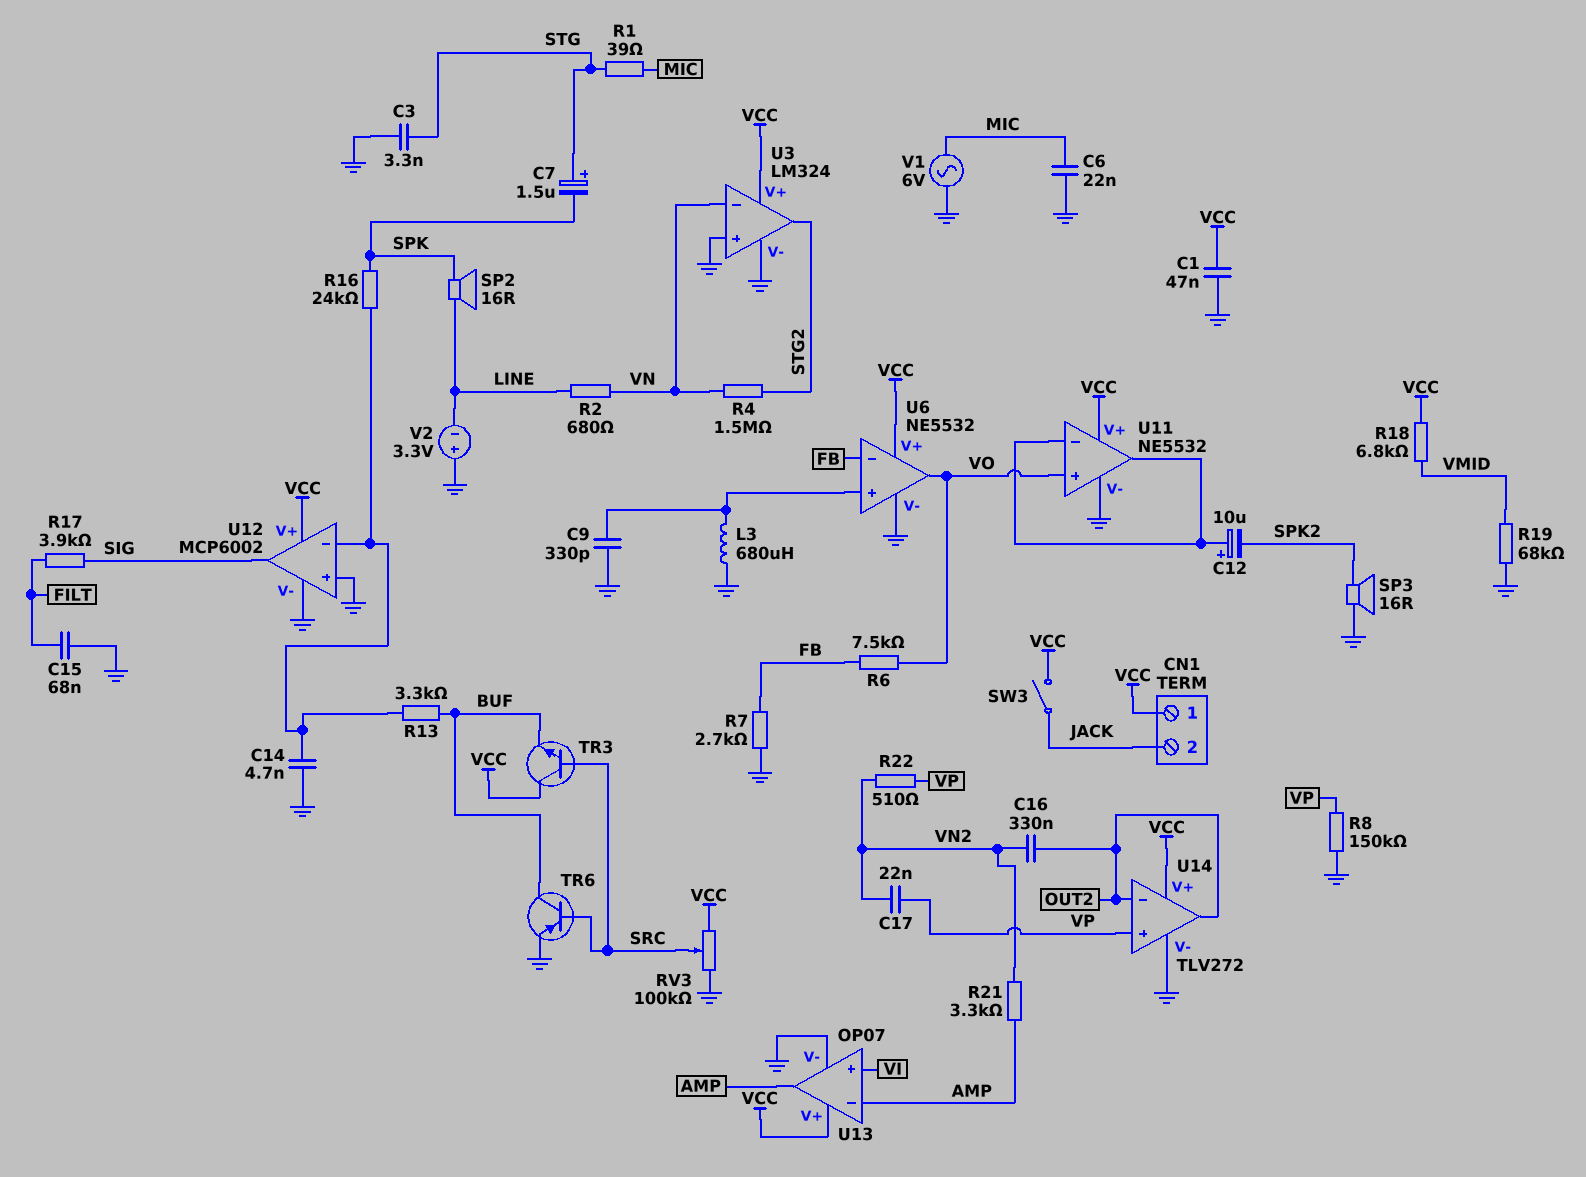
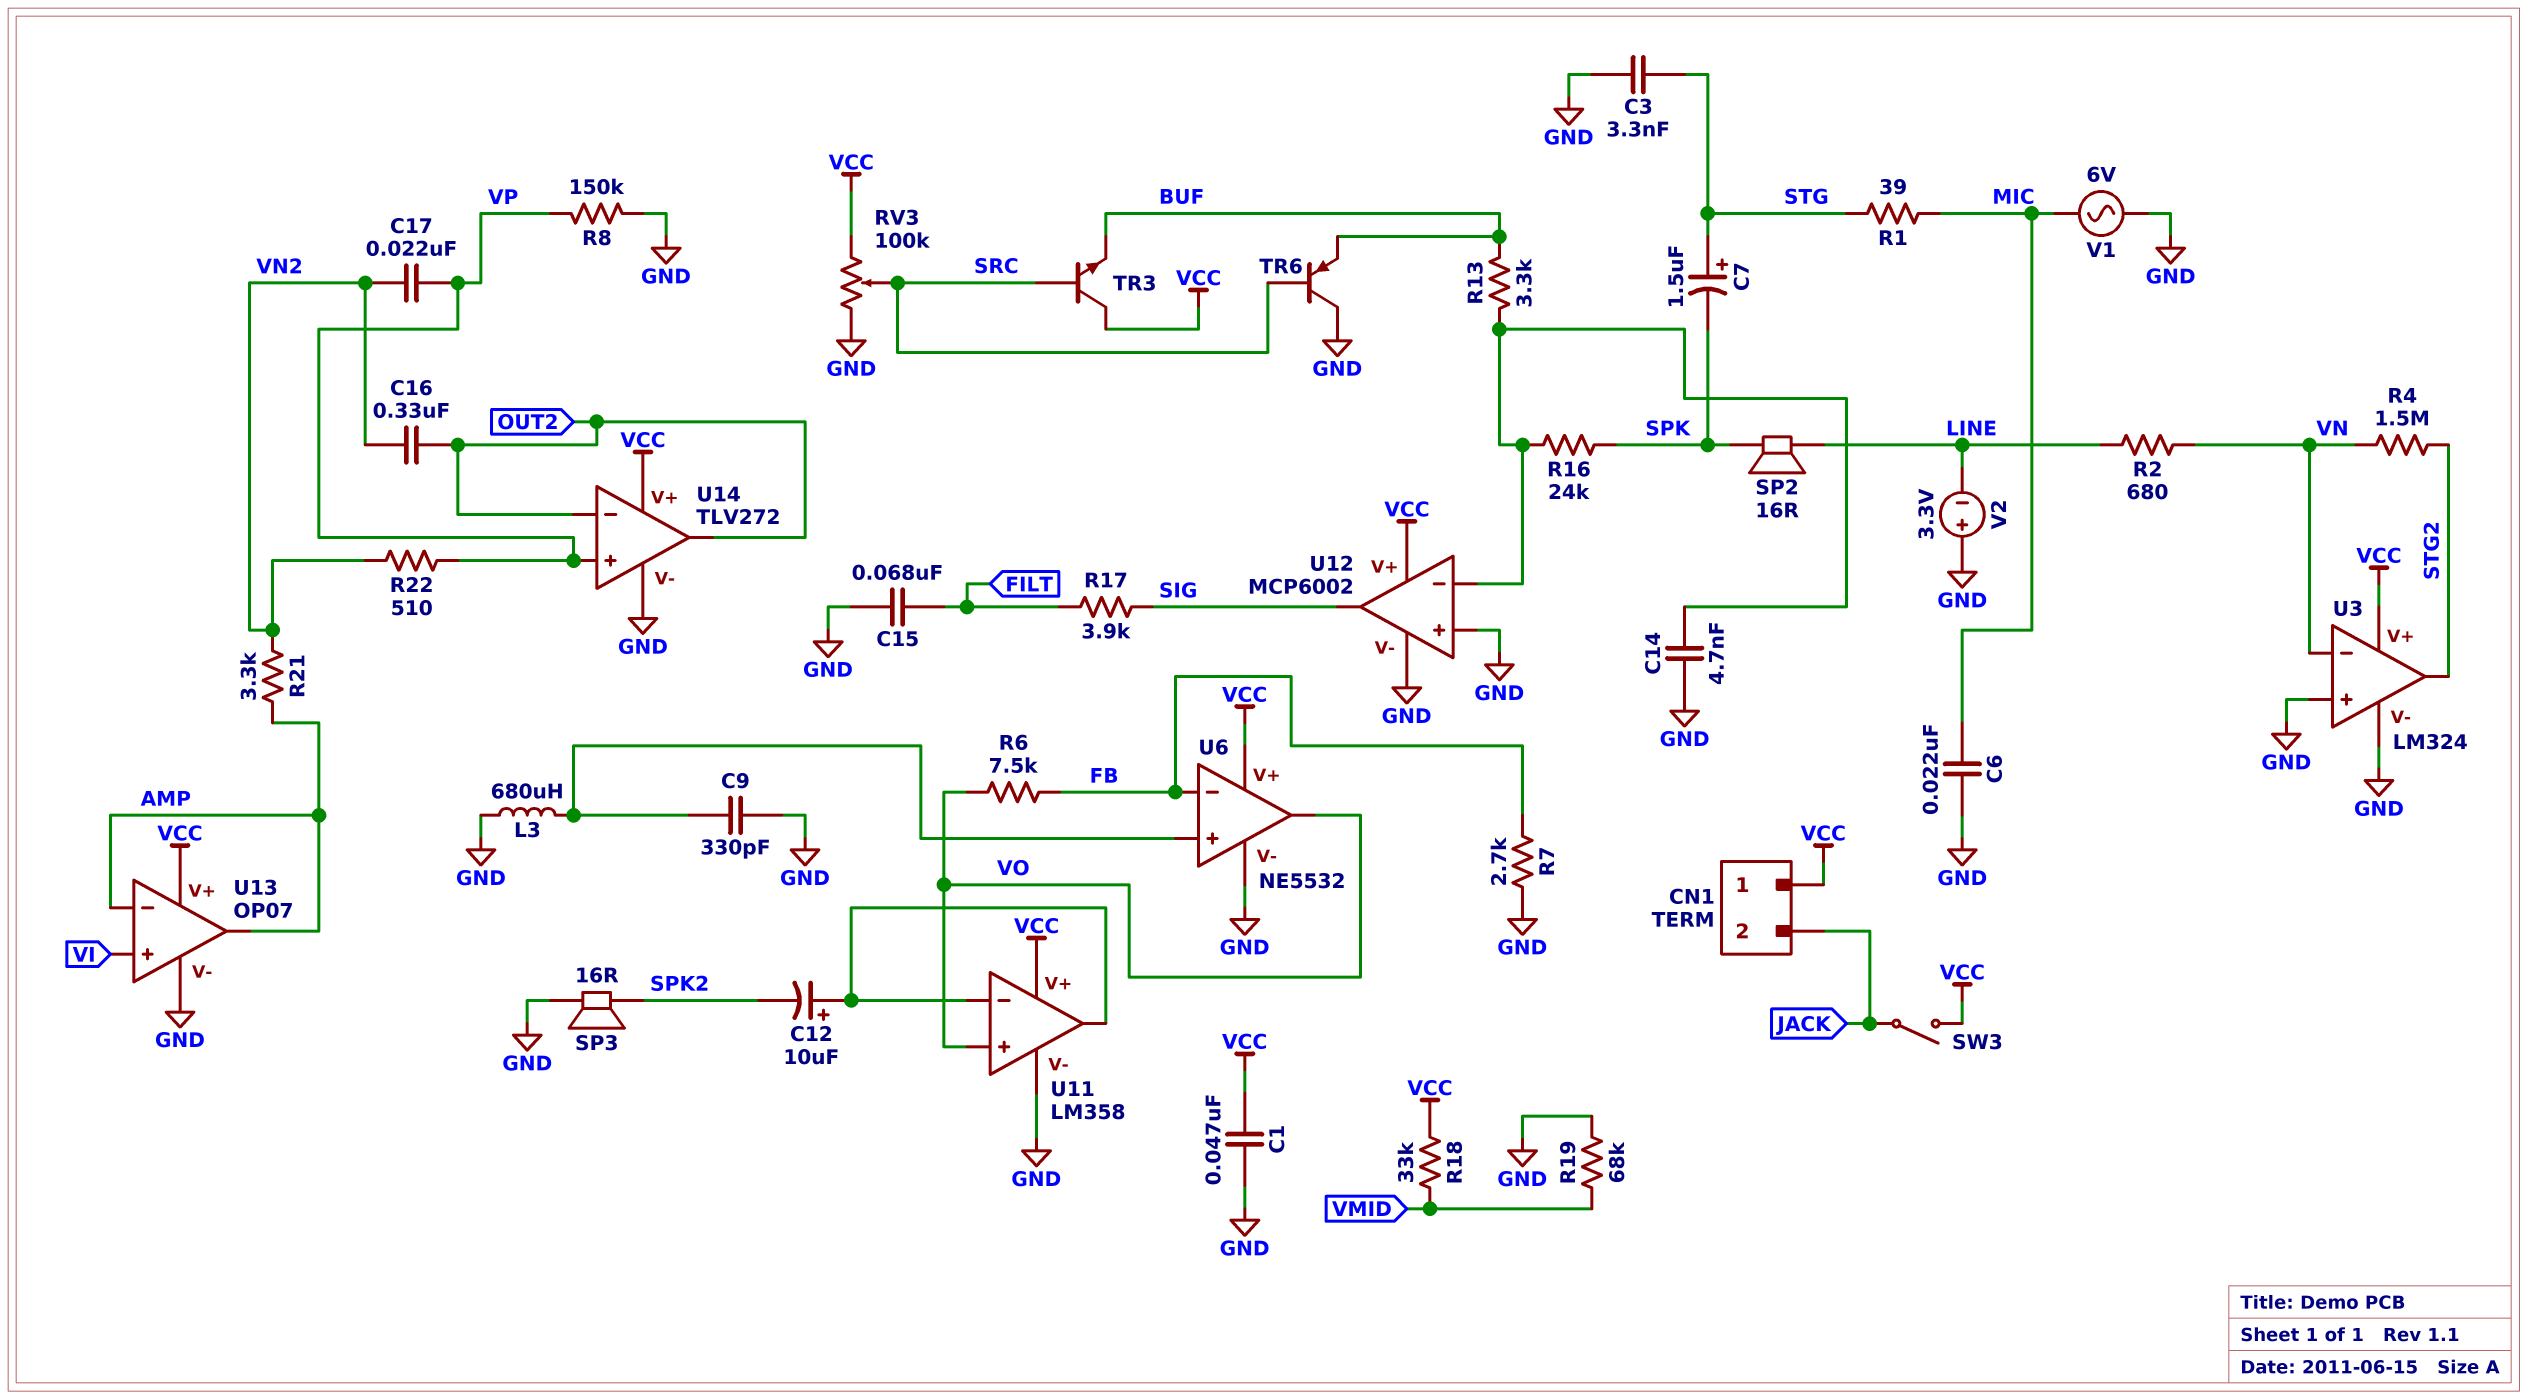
R18: 6.8k (VCC, VMID) -> 33k (VCC, VMID)
TR6: PNP (B SRC, C BUF, E GND) -> PNP (B SRC, C GND, E BUF)
U11: NE5532 -> LM358

